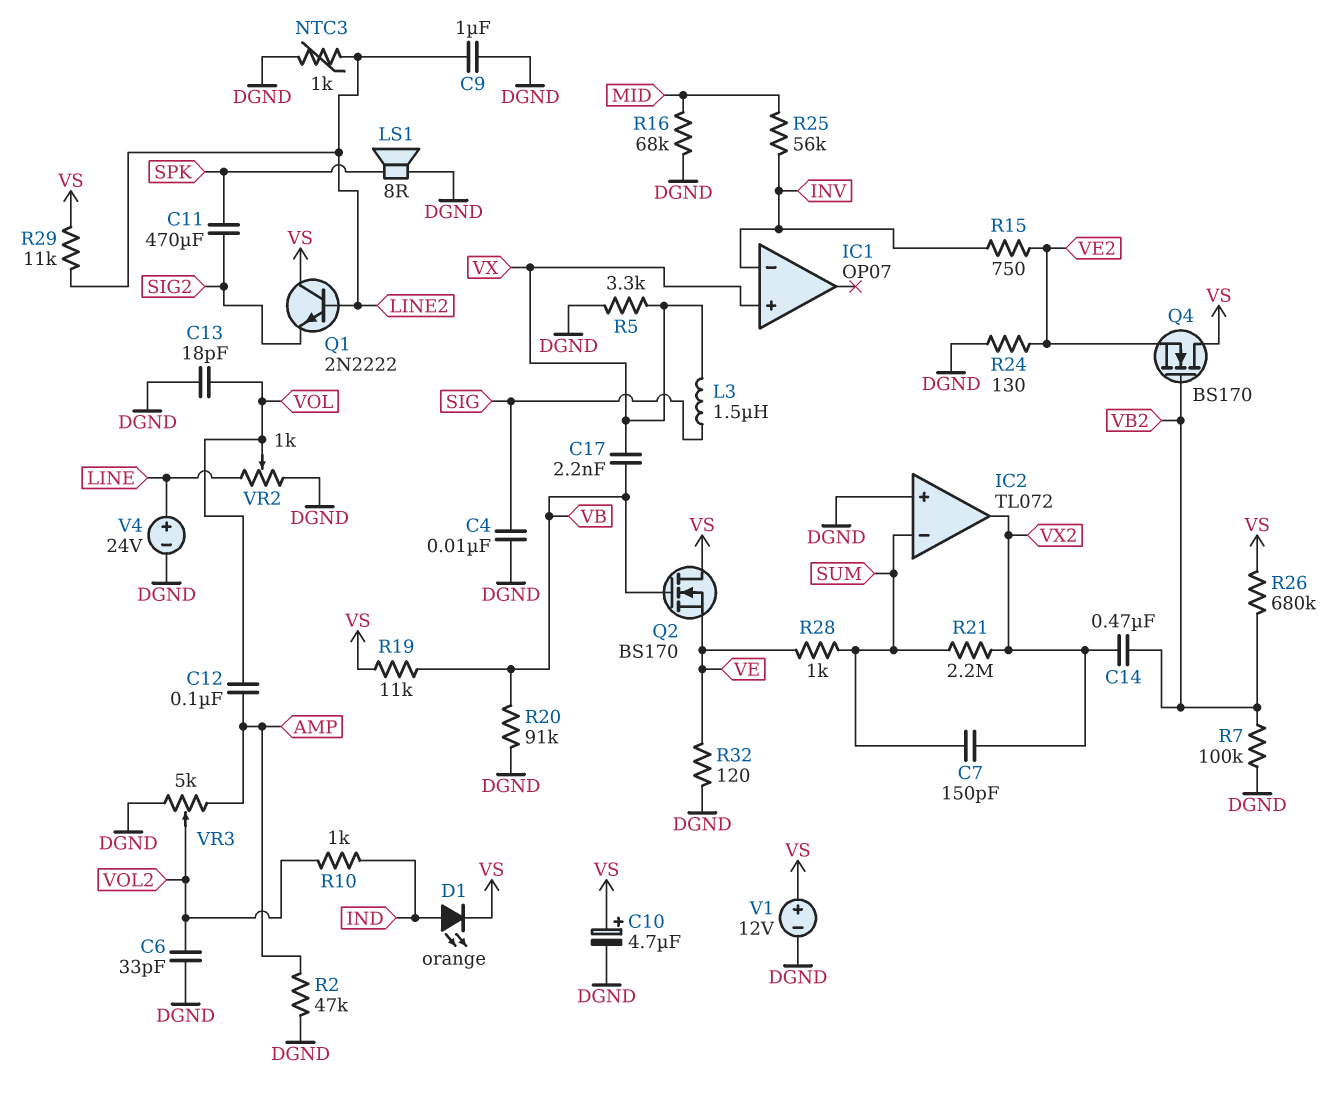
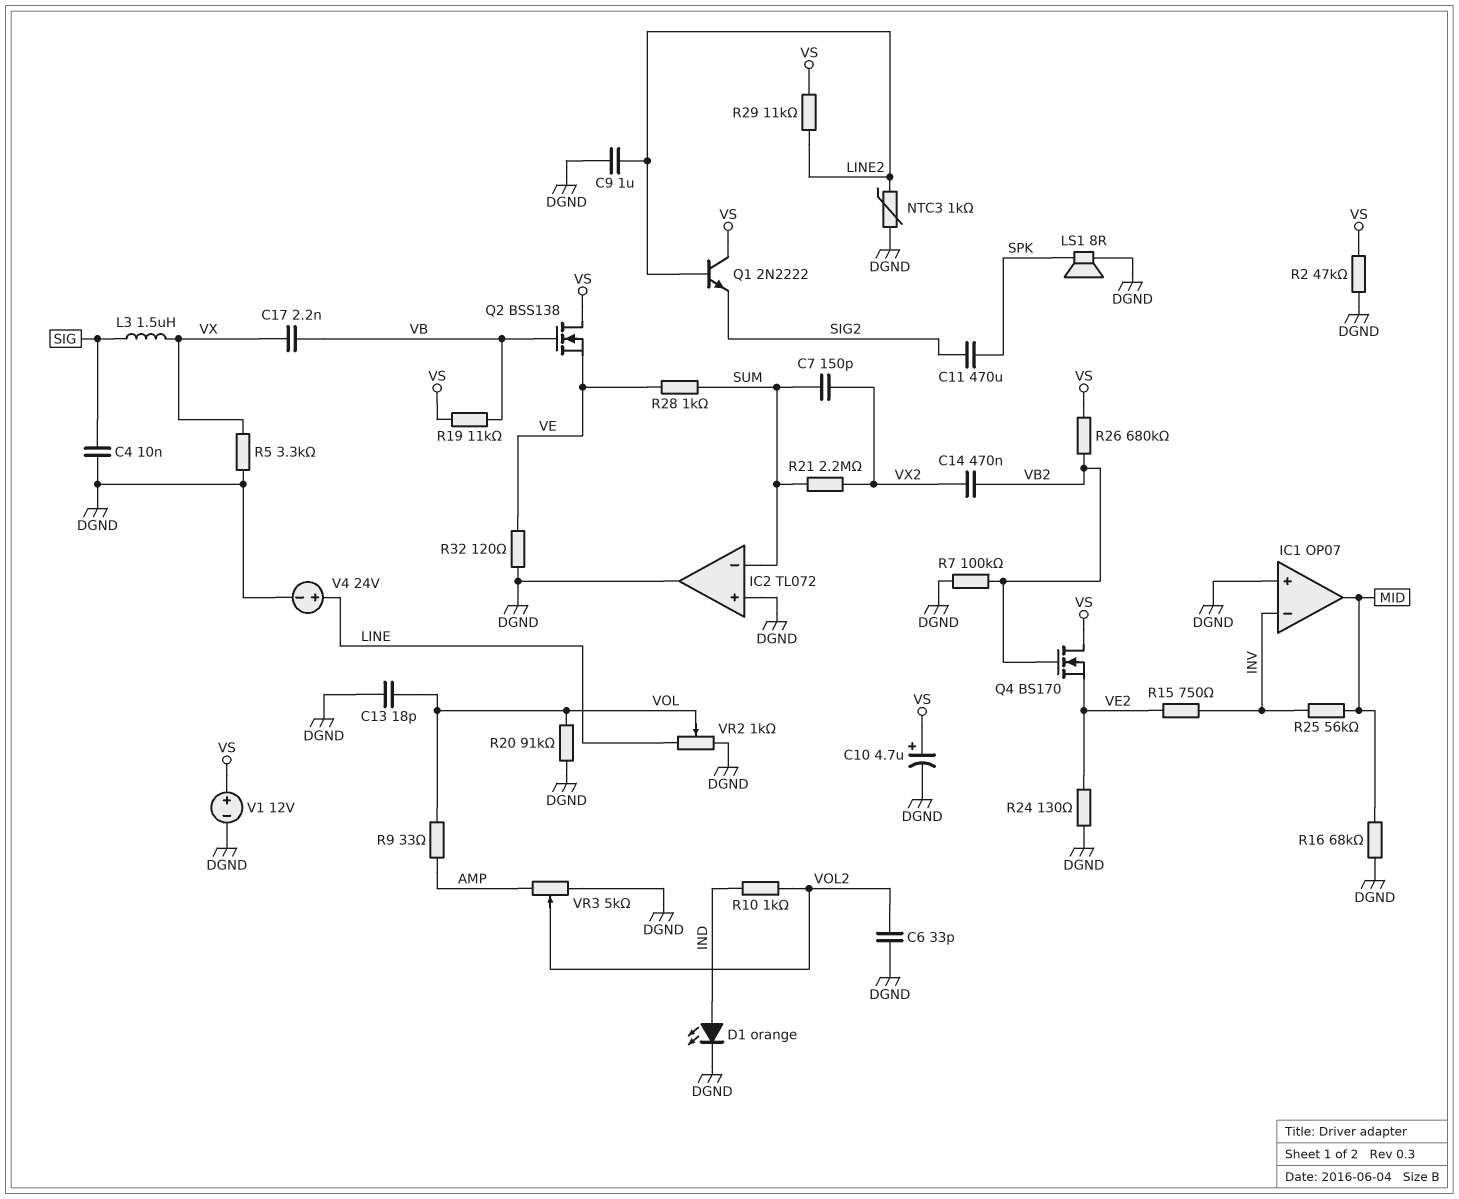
C12: 100nF (AMP, VOL) -> none
D1: LED orange (A IND, K VS) -> LED orange (A IND, K DGND)
IC1 pin in+: VX -> DGND
IC1 pin out: none -> MID
IC2 pin out: VX2 -> DGND
Q2: NMOS BS170 (G VB, D VS, S VE) -> NMOS BSS138 (G VB, D VS, S VE)
R2: 47k (AMP, DGND) -> 47k (DGND, VS)
R9: none -> 33 (AMP, VOL)
R20: 91k (DGND, VB) -> 91k (DGND, VOL)

